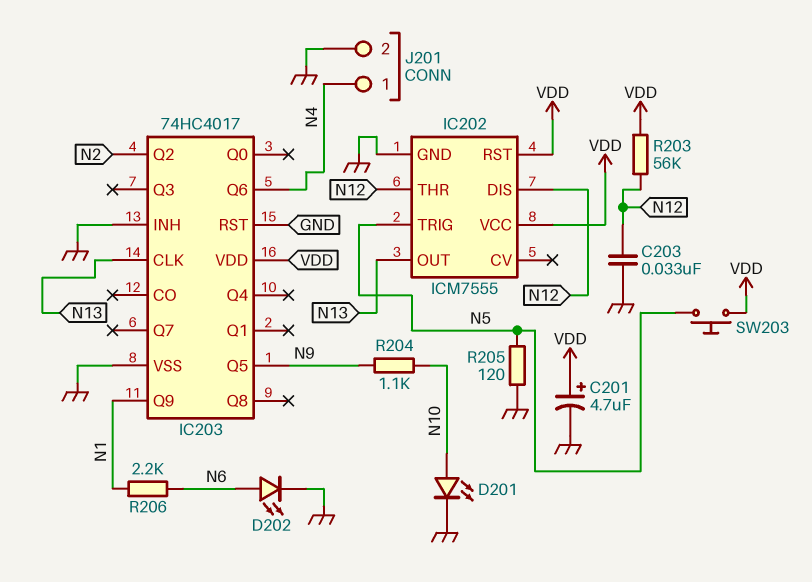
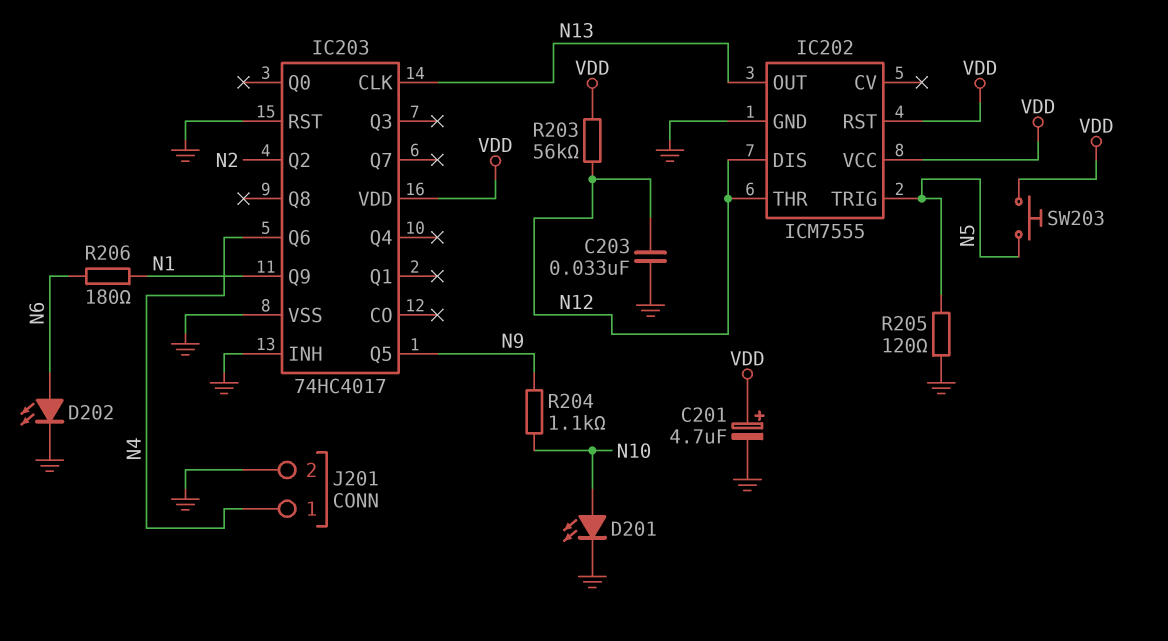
R206: 2.2k (N1, N6) -> 180 (N1, N6)

